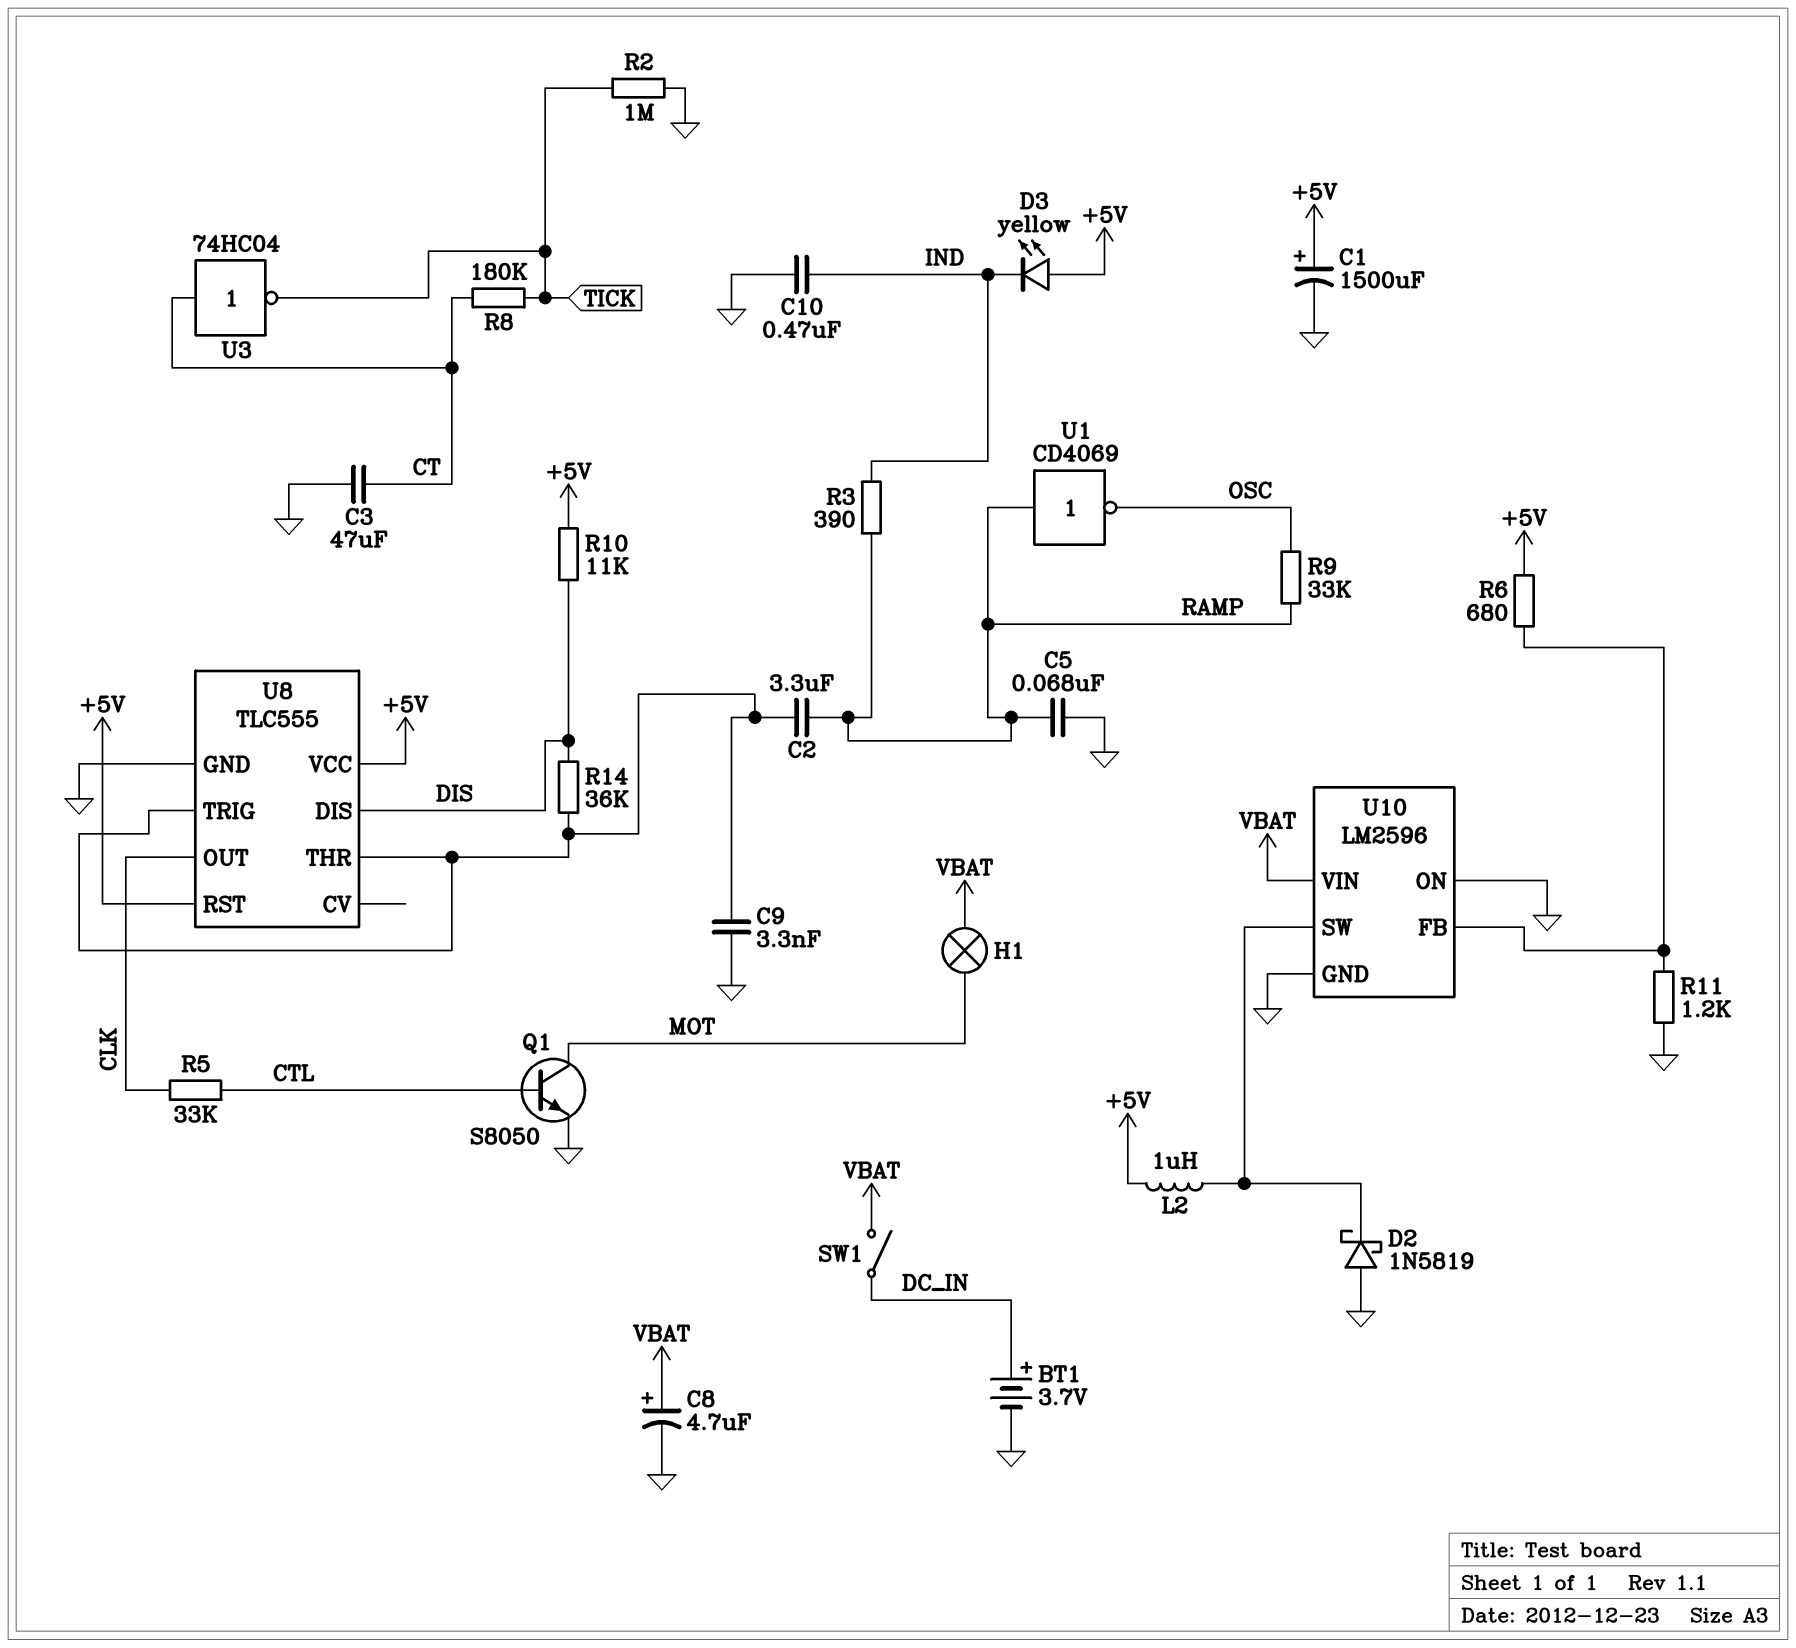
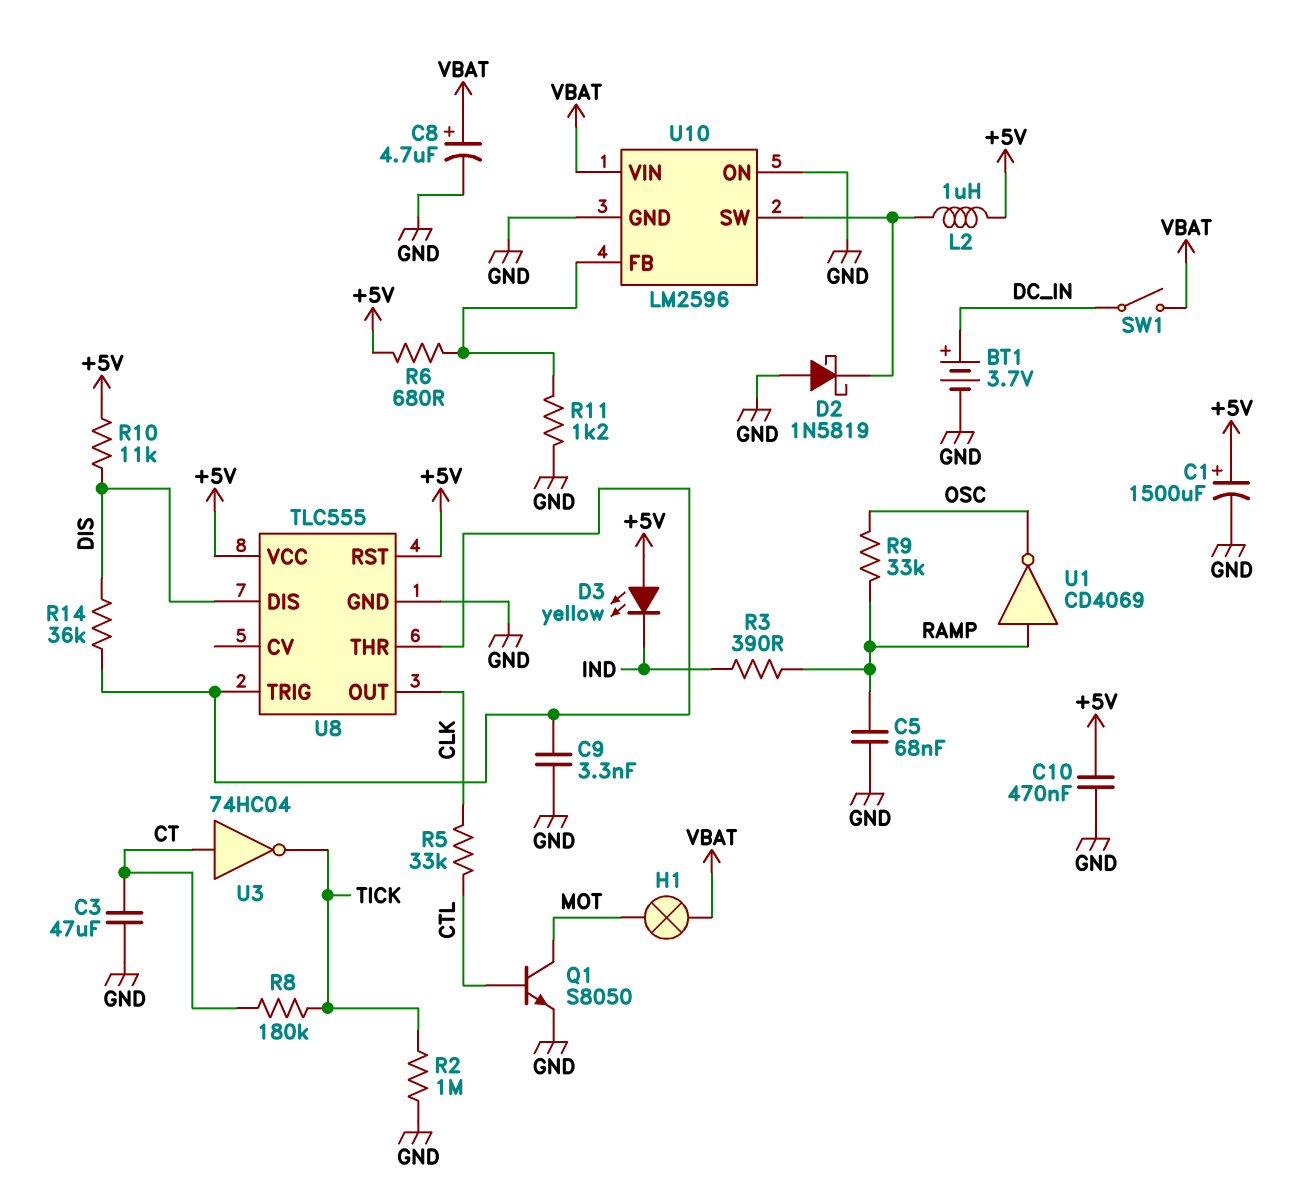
C2: 3.3uF (RAMP, U8/THR) -> none
C10: 470nF (GND, IND) -> 470nF (+5V, GND)

